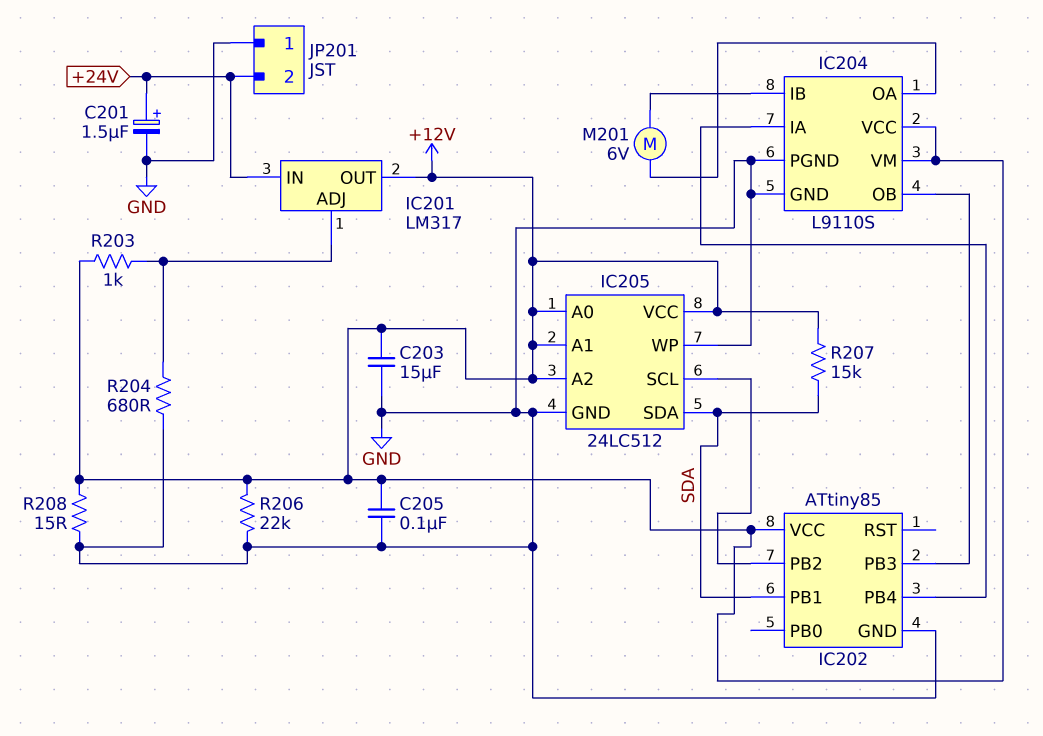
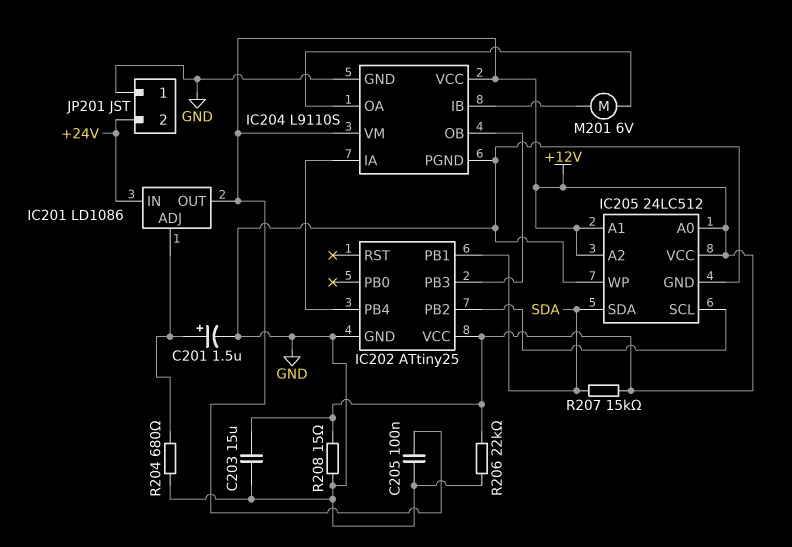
C201: 1.5uF (plus +24V, minus GND) -> 1.5uF (plus IC201/ADJ, minus GND)
IC201: LM317 -> LD1086
IC202: ATtiny85 -> ATtiny25
R203: 1k (+12V, IC201/ADJ) -> none

